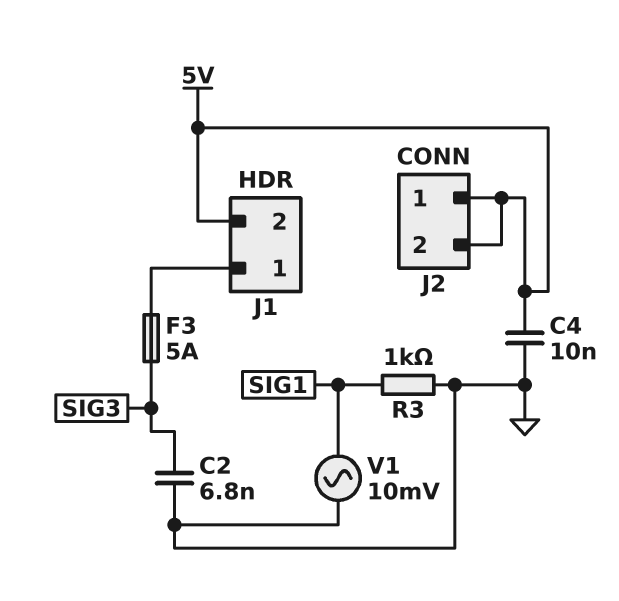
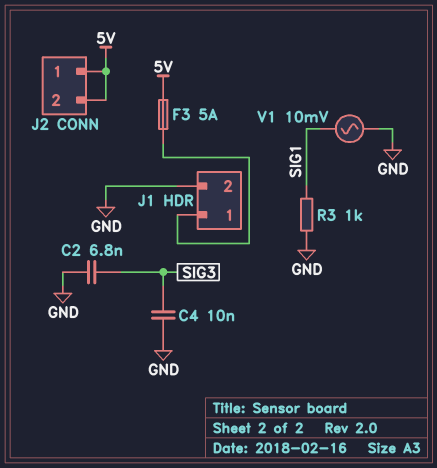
C4: 10nF (5V, GND) -> 10nF (GND, SIG3)
F3: 5A (J1/1, SIG3) -> 5A (5V, J1/1)
J1 pin 2: 5V -> GND

